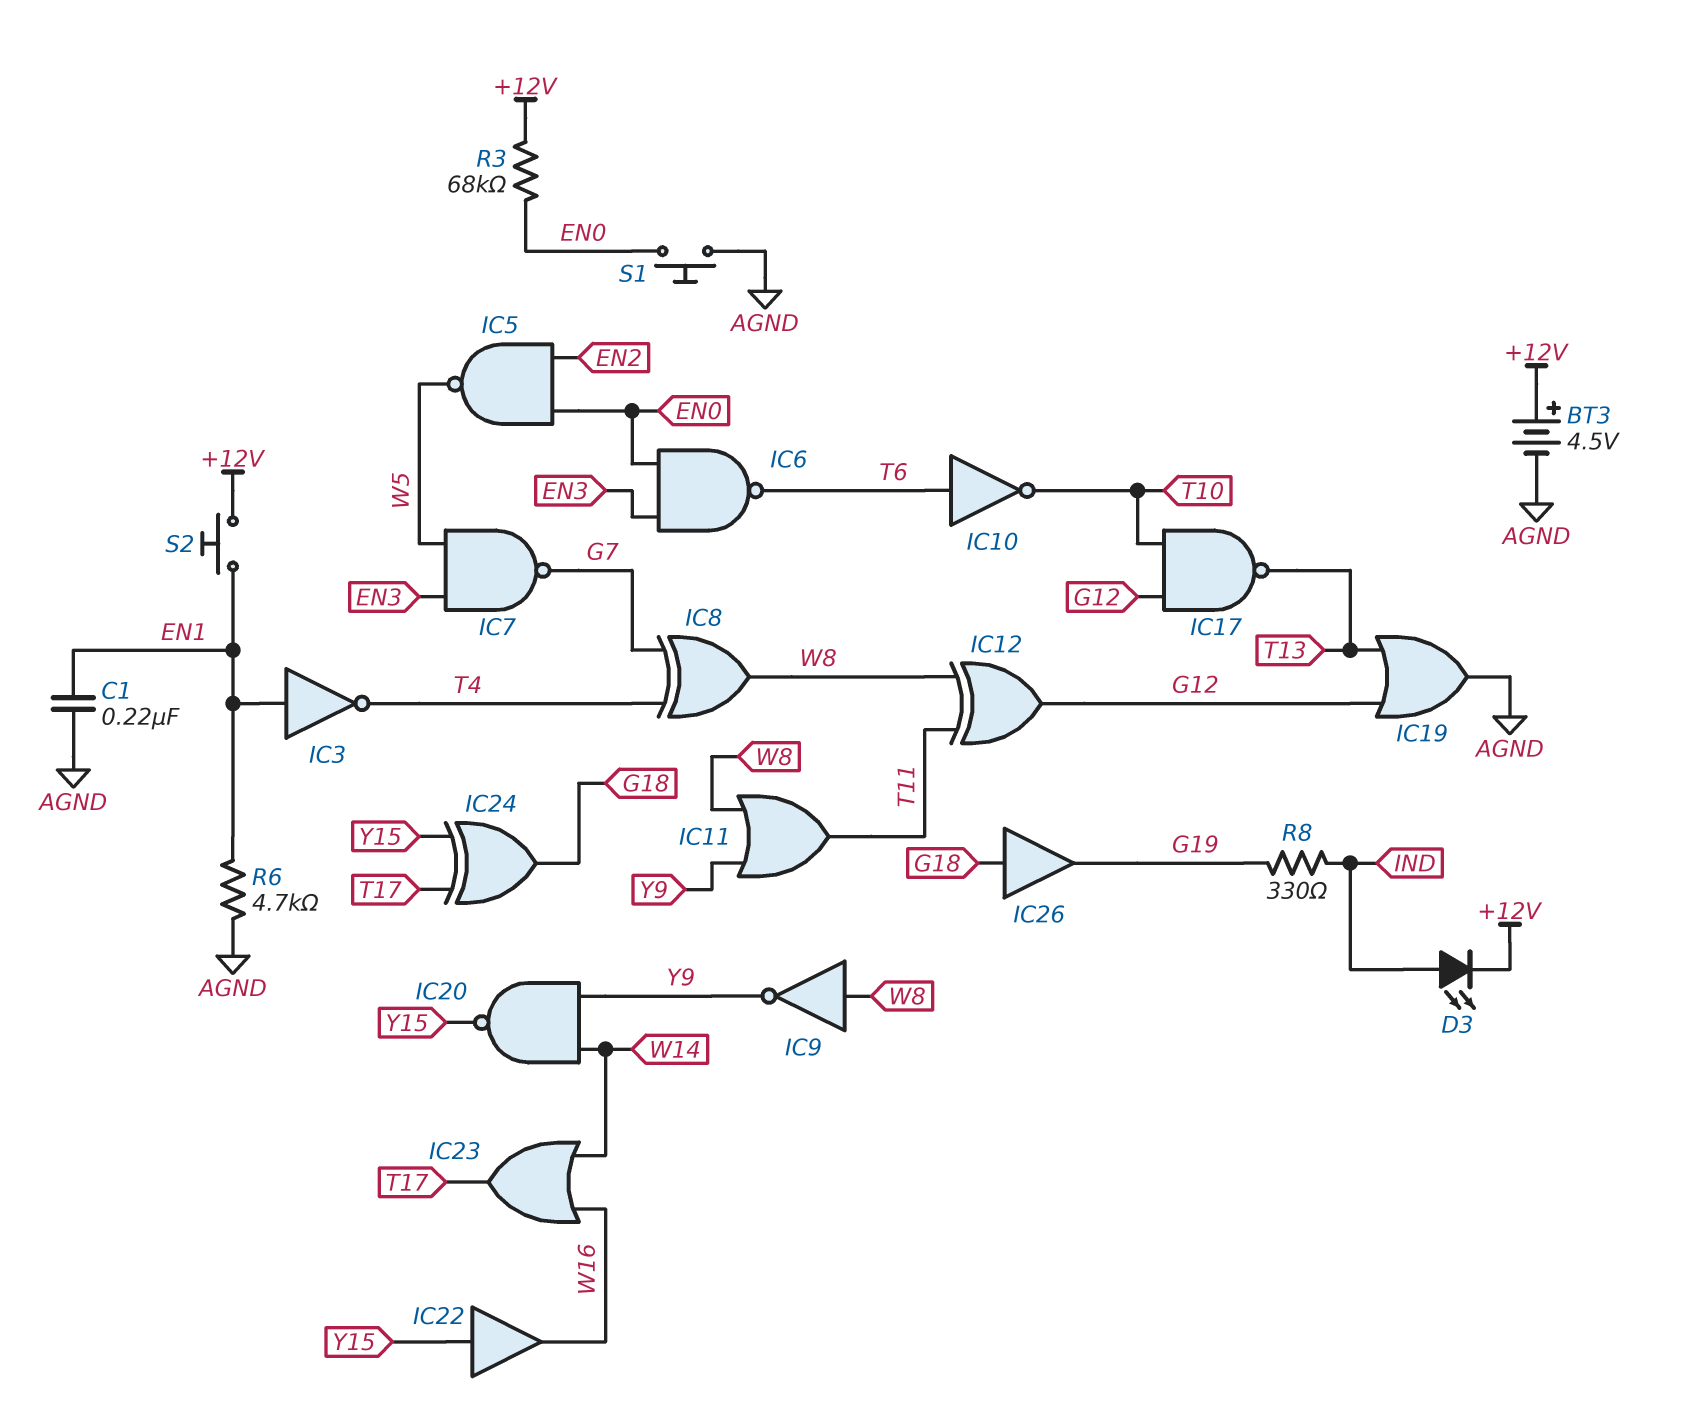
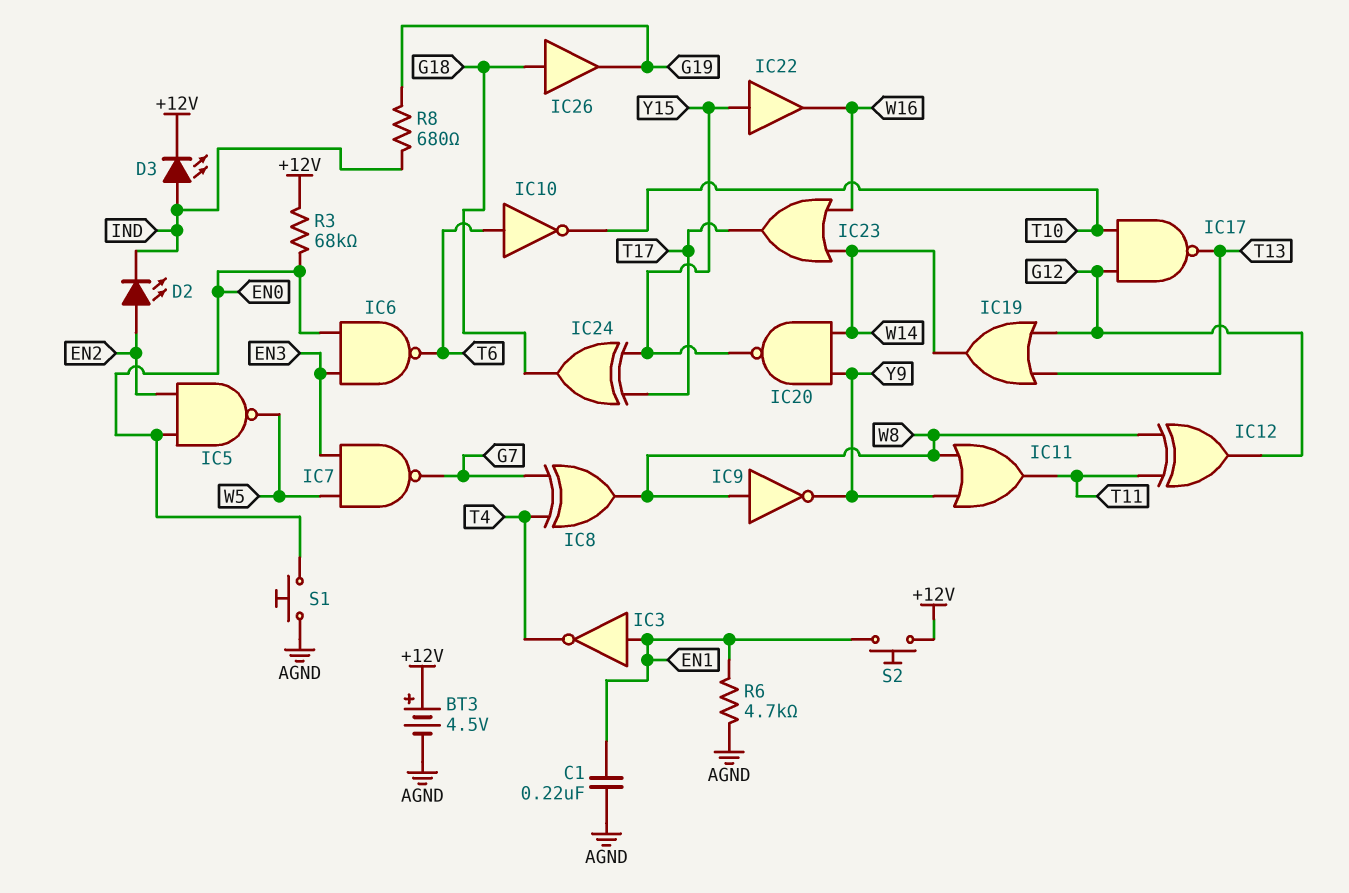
D2: none -> LED (A EN2, K IND)
IC19: OR (in G12, in T13, out AGND) -> OR (in G12, in T13, out W14)
R8: 330 (G19, IND) -> 680 (G19, IND)

